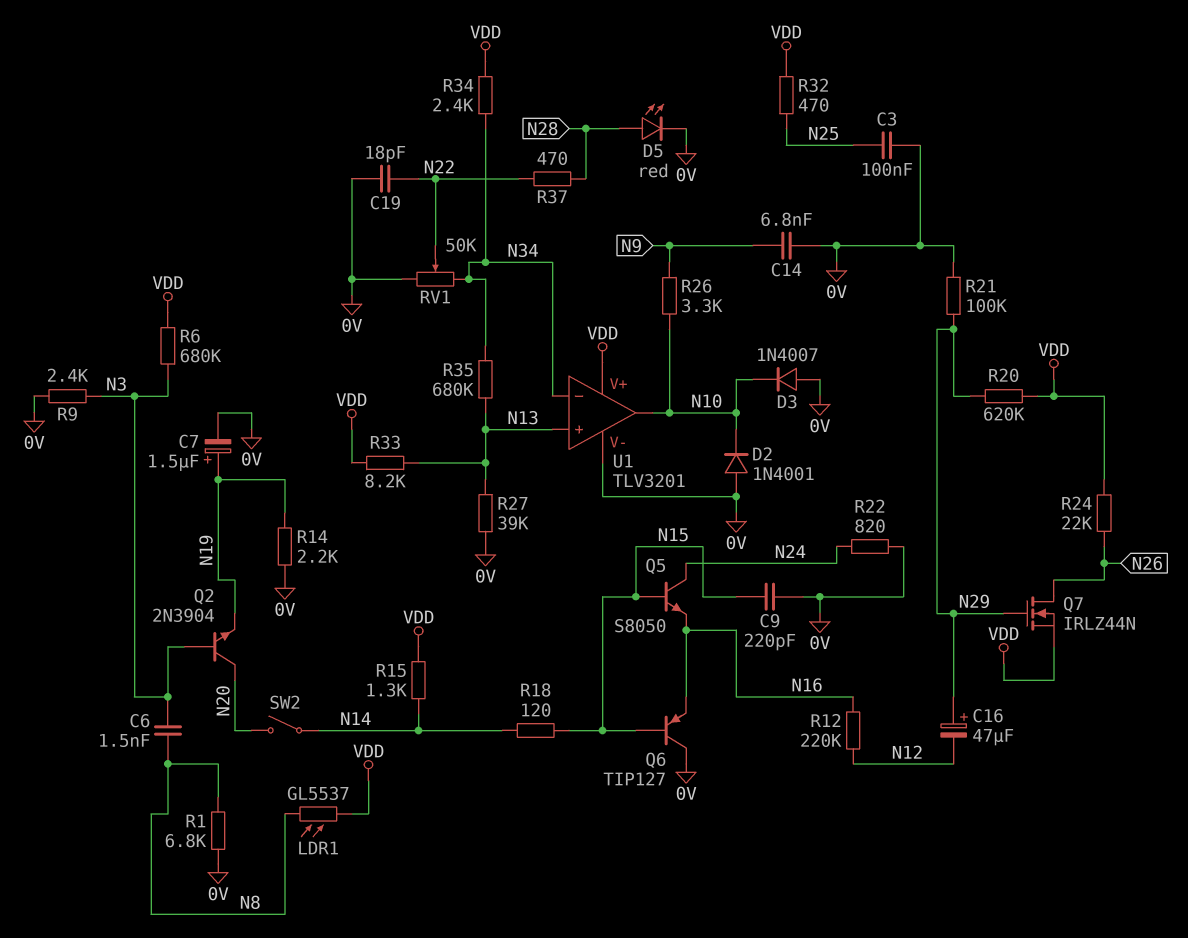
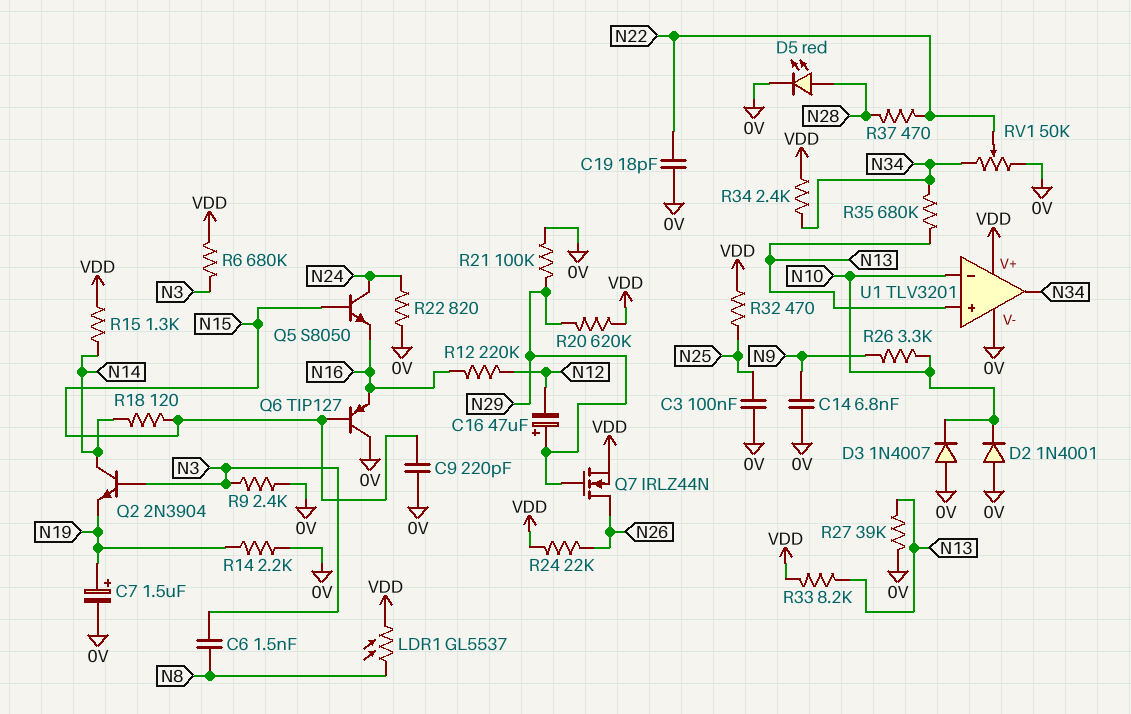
Q2: NPN 2N3904 (B N3, C N20, E N19) -> NPN 2N3904 (B N3, C N14, E N19)
R1: 6.8k (0V, N8) -> none
SW2: switch (N14, N20) -> none
U1 pin in-: N34 -> N10
U1 pin out: N10 -> N34

